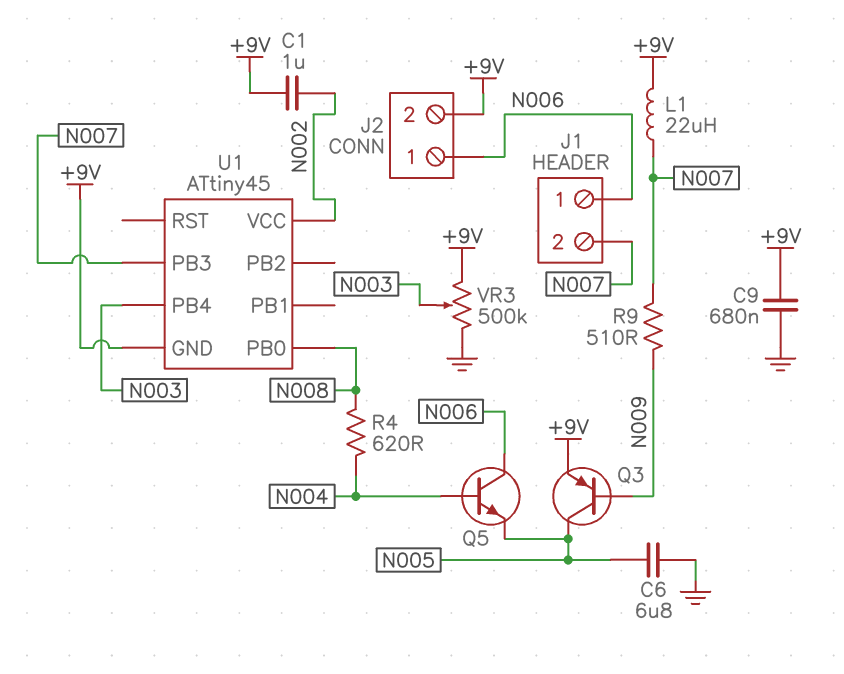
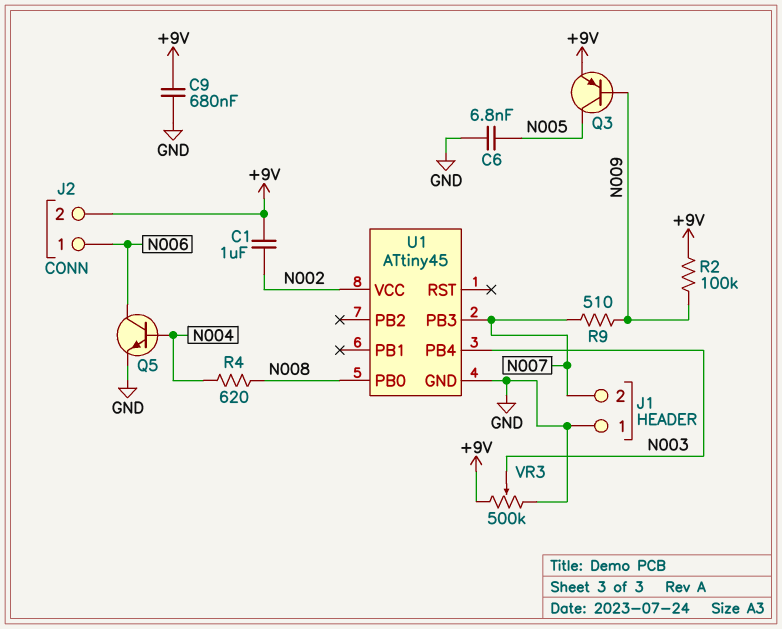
C6: 6.8uF (GND, N005) -> 6.8nF (GND, N005)
J1 pin 1: N006 -> GND
L1: 22uH (+9V, N007) -> none
Q5: NPN (B N004, C N006, E N005) -> NPN (B N004, C N006, E GND)
R2: none -> 100k (+9V, N009)
U1 pin GND: +9V -> GND

